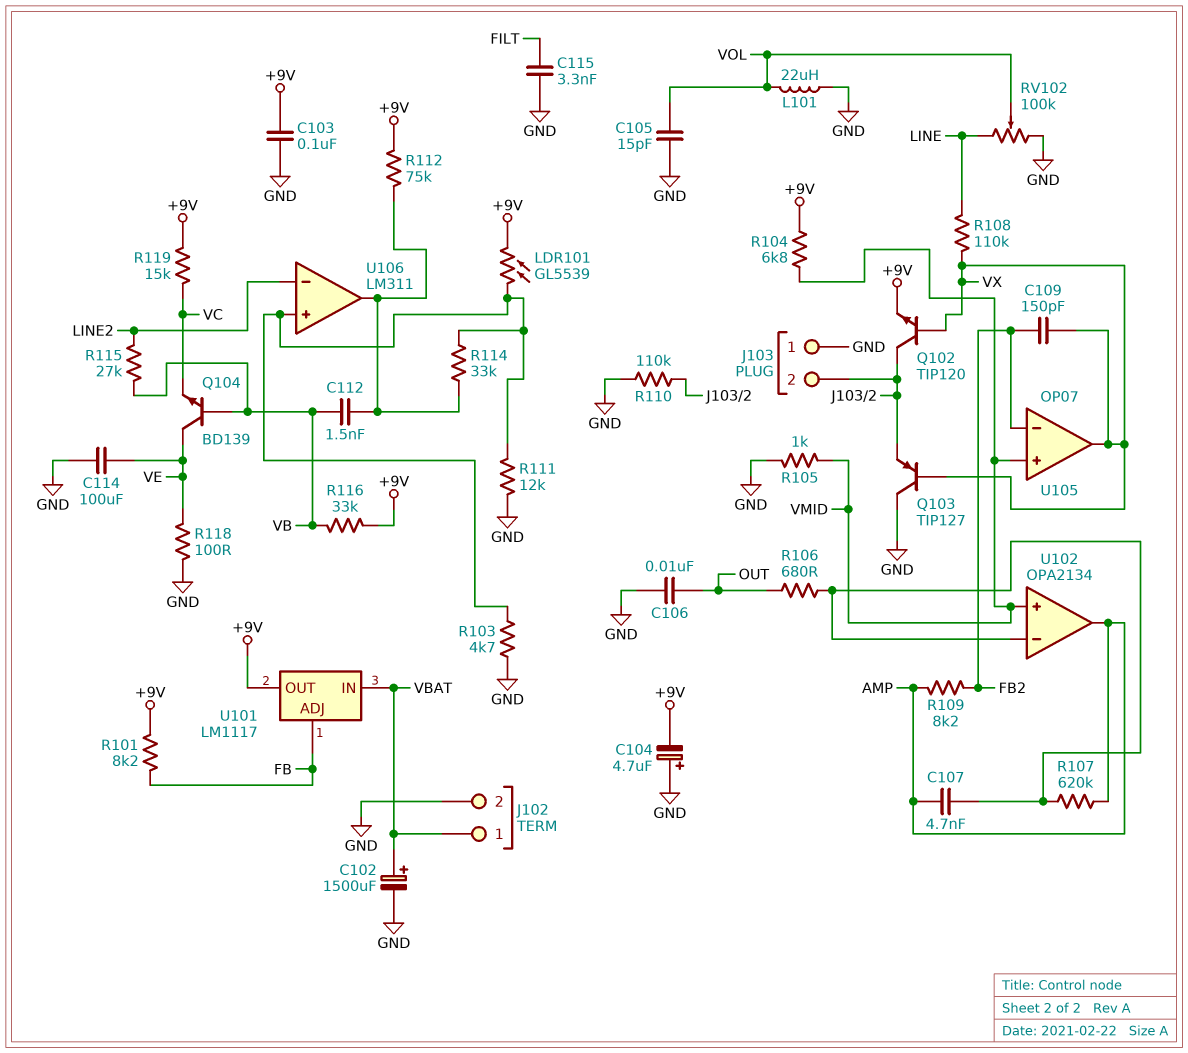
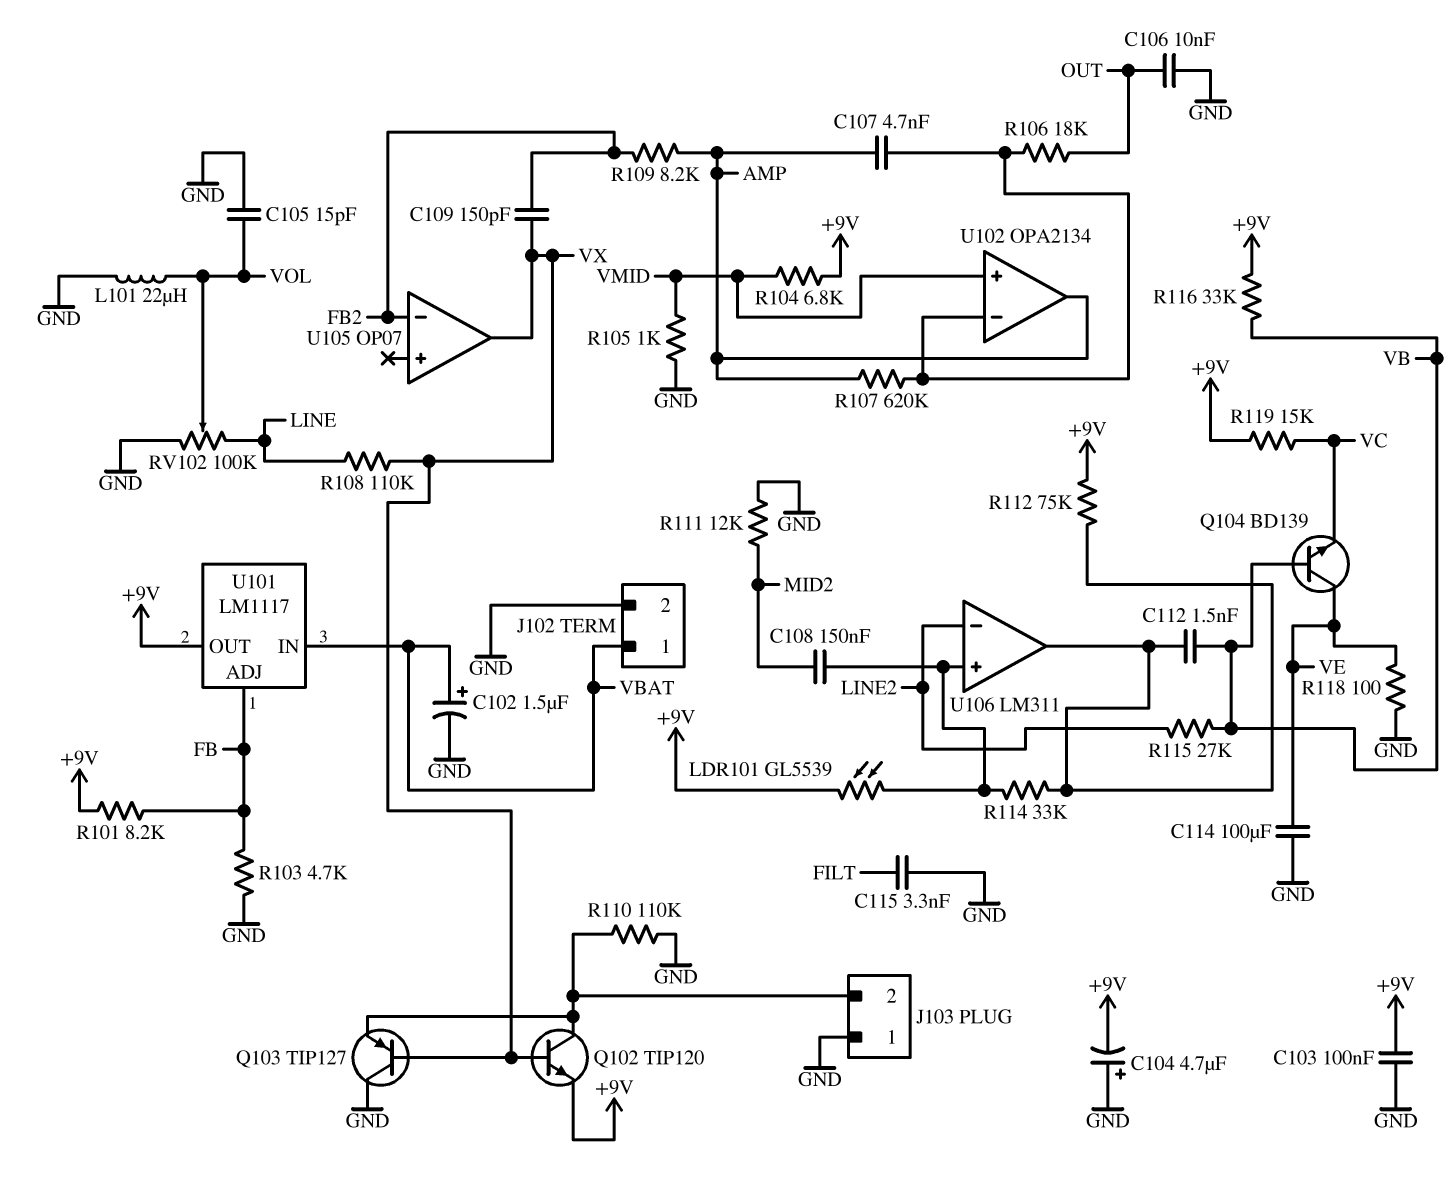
C102: 1500uF (plus VBAT, minus GND) -> 1.5uF (plus VBAT, minus GND)
C108: none -> 150nF (MID2, U106/in+)
R103: 4.7k (GND, U106/in+) -> 4.7k (FB, GND)
R106: 680 (OUT, U102/in-) -> 18k (OUT, U102/in-)
R111: 12k (GND, U106/in+) -> 12k (GND, MID2)
U105 pin in+: VMID -> none

